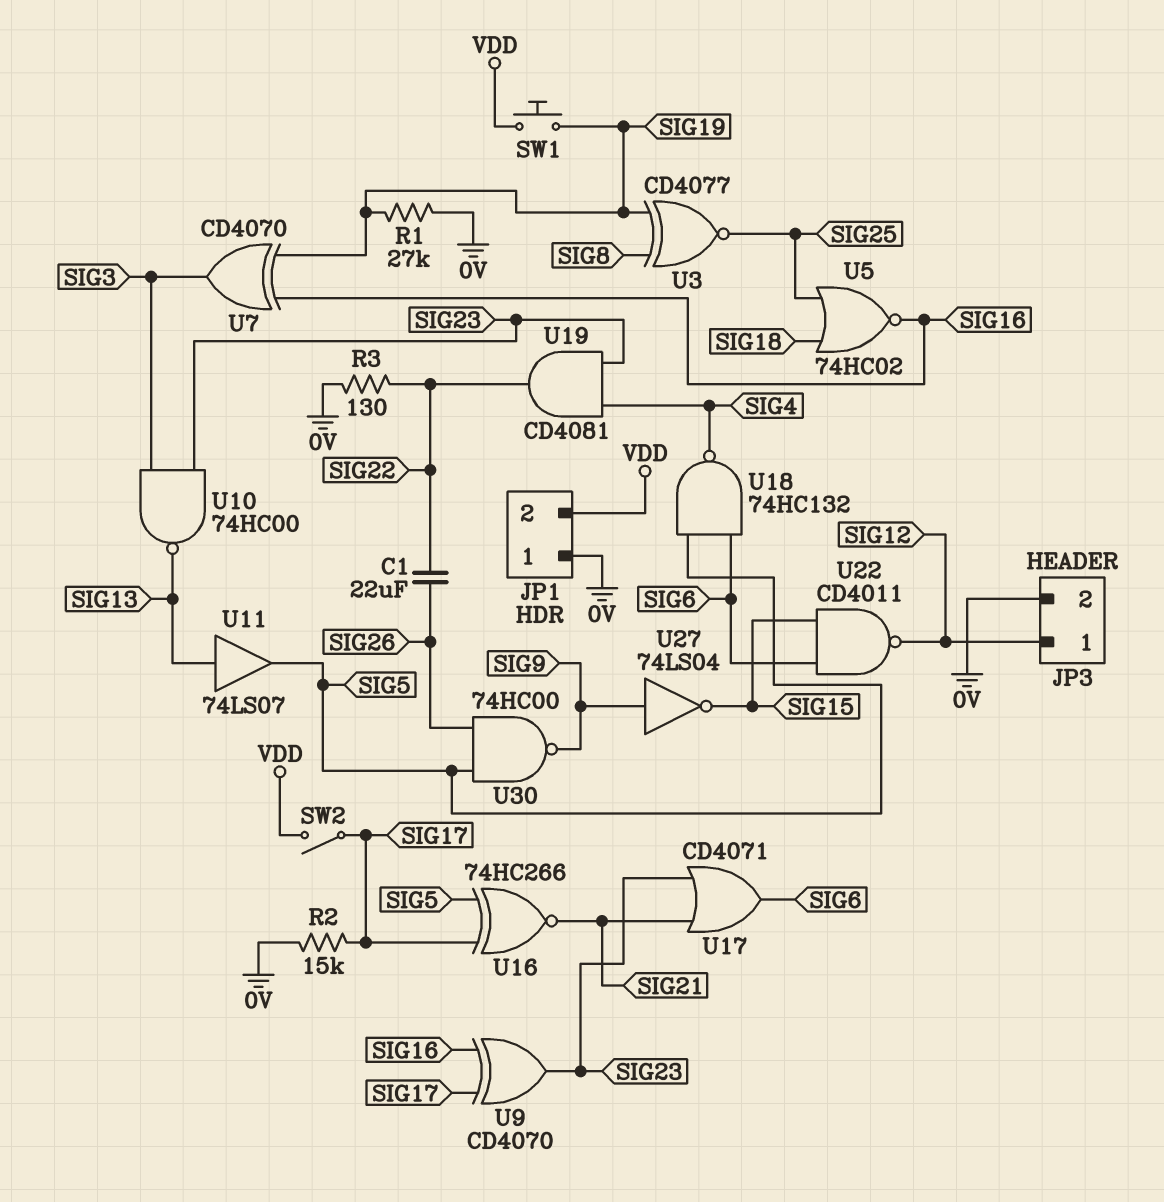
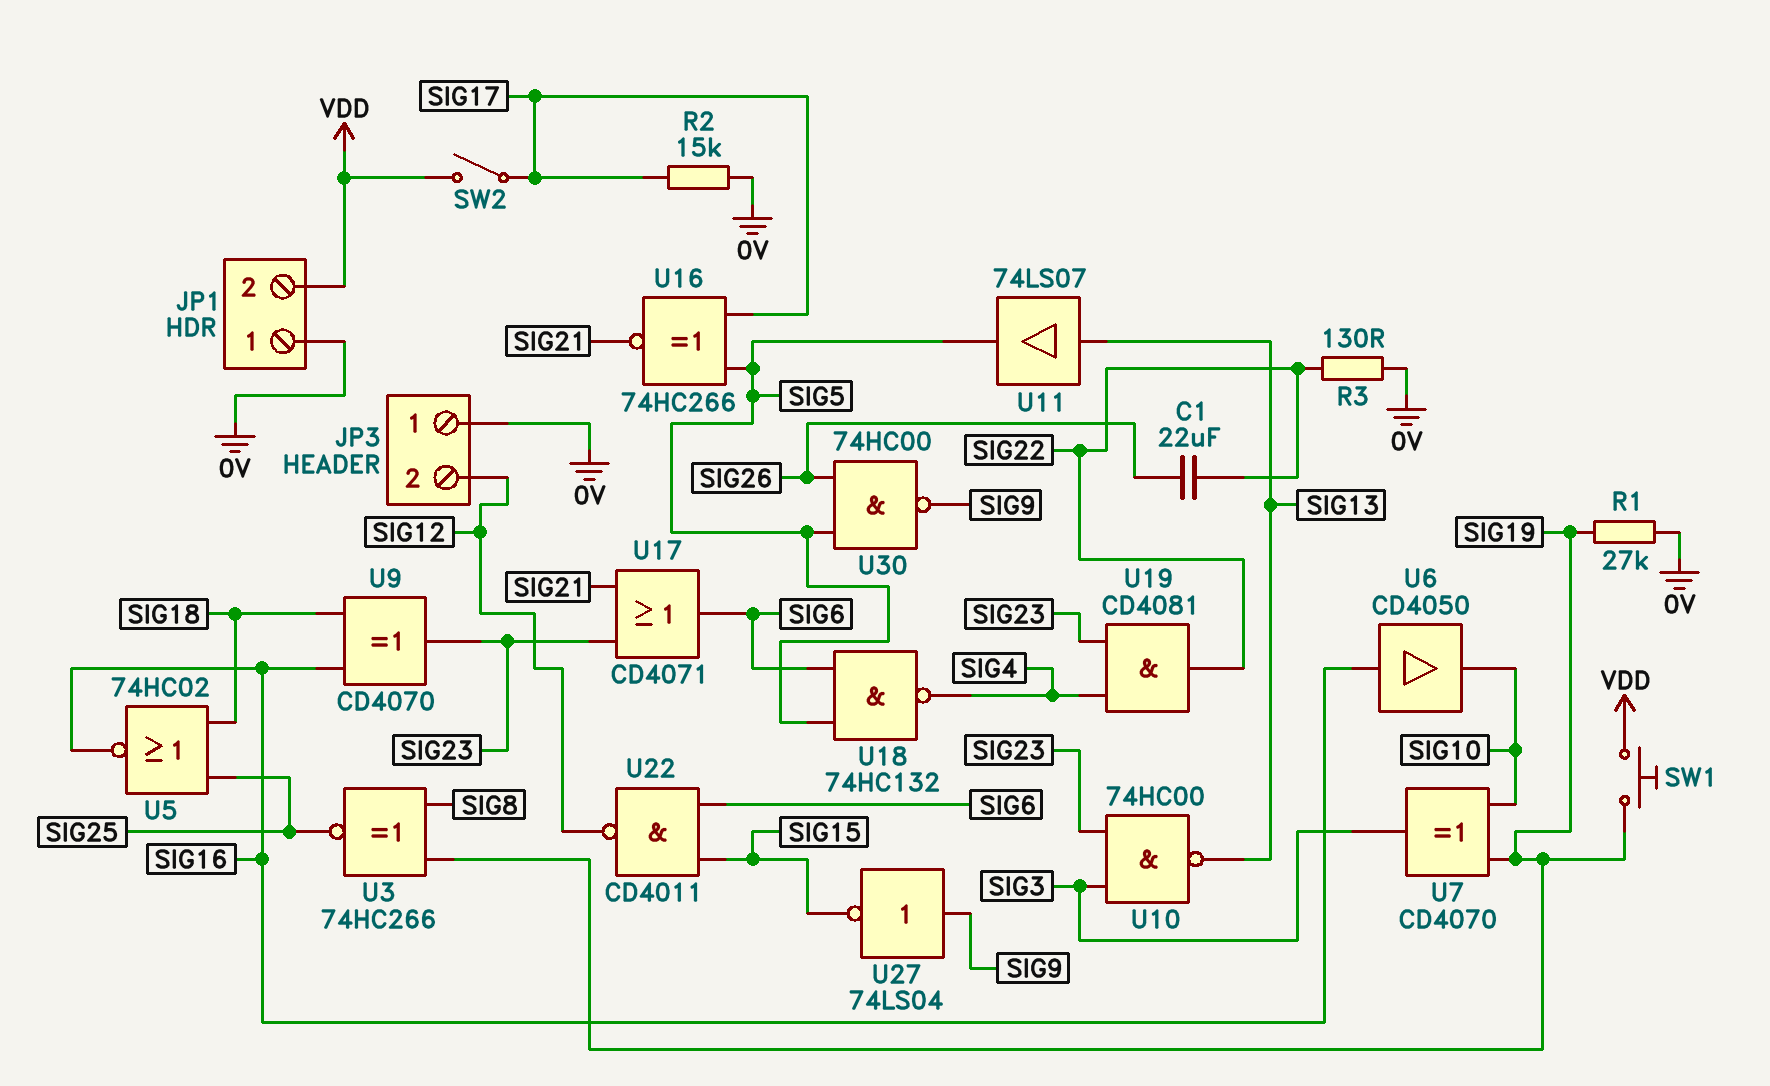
JP3 pin 1: SIG12 -> 0V
JP3 pin 2: 0V -> SIG12
U3: XNOR CD4077 (in SIG8, in SIG19, out SIG25) -> XNOR 74HC266 (in SIG8, in SIG19, out SIG25)
U6: none -> buffer CD4050 (in SIG16, out SIG10)
U7: XOR CD4070 (in SIG16, in SIG19, out SIG3) -> XOR CD4070 (in SIG10, in SIG19, out SIG3)
U9: XOR CD4070 (in SIG16, in SIG17, out SIG23) -> XOR CD4070 (in SIG16, in SIG18, out SIG23)

